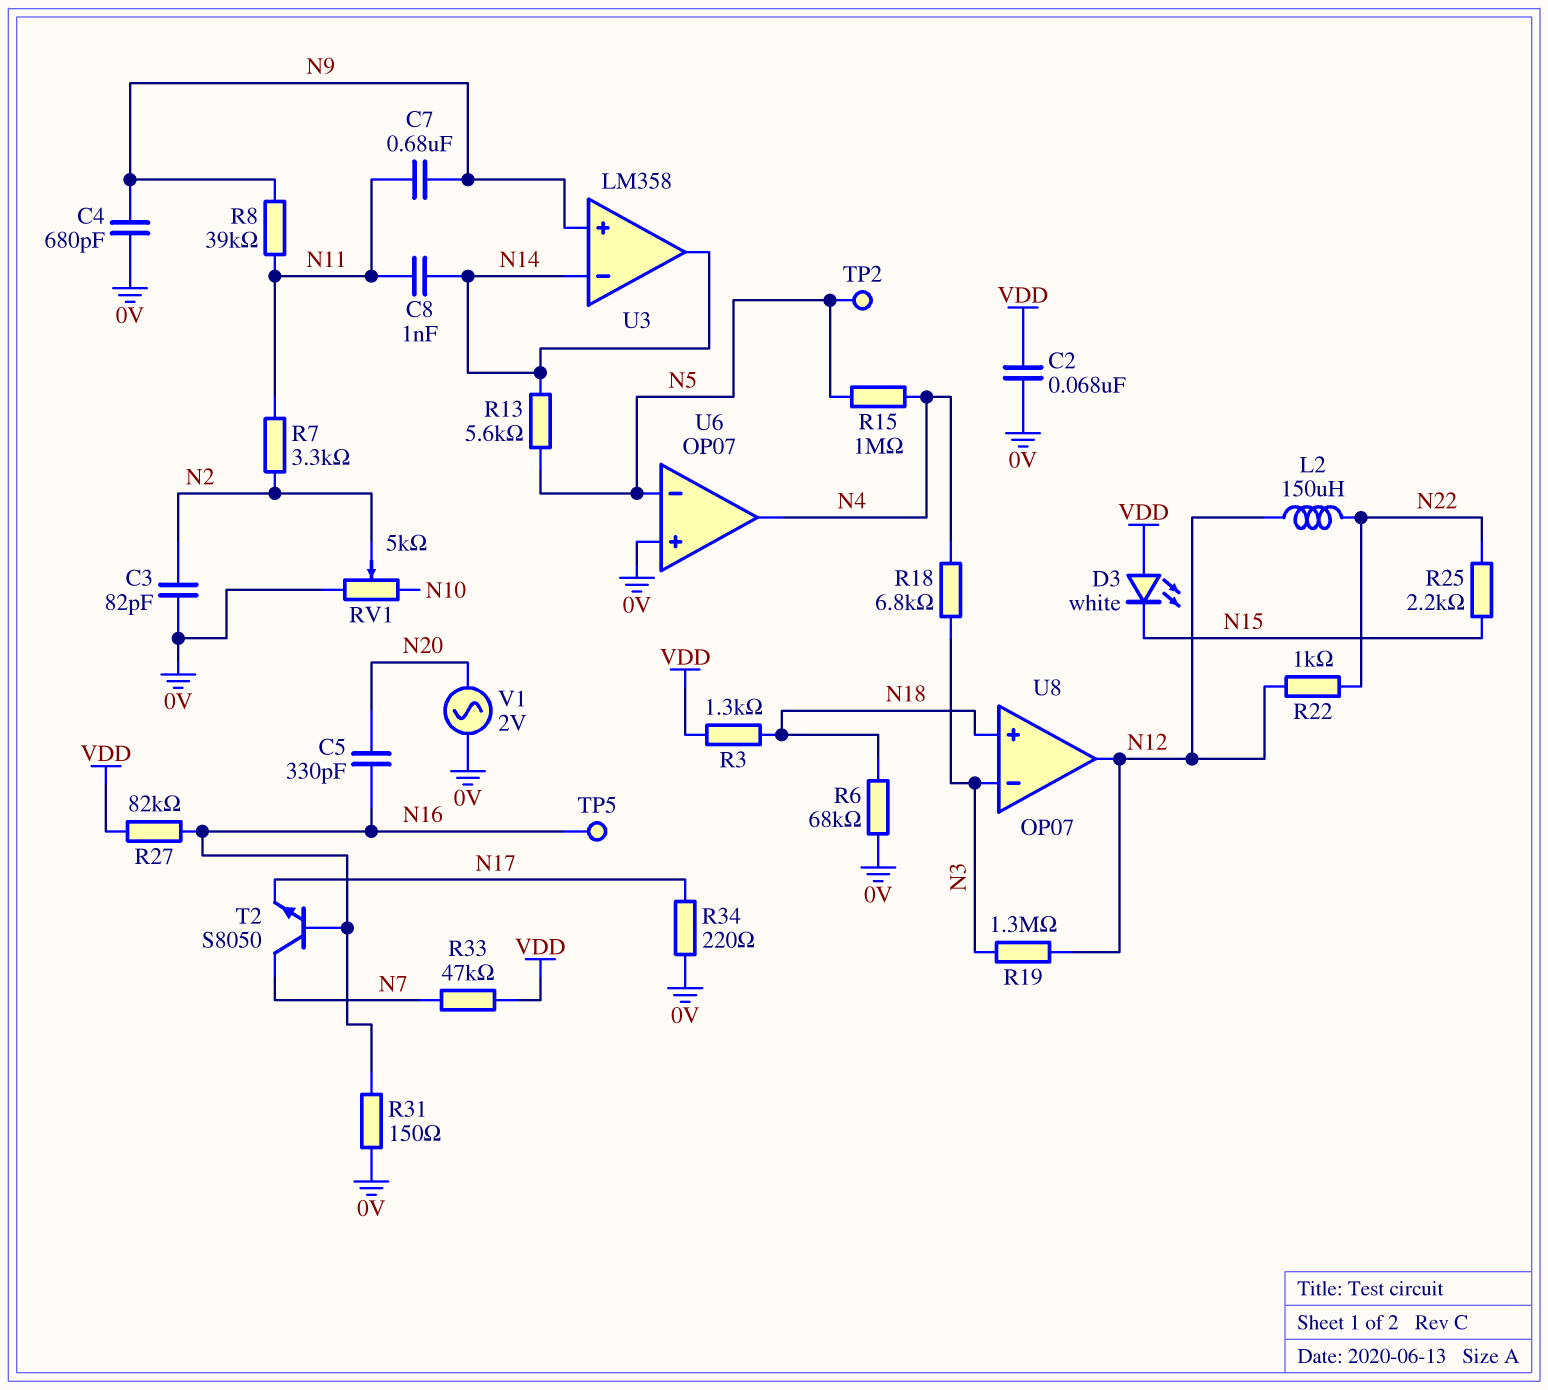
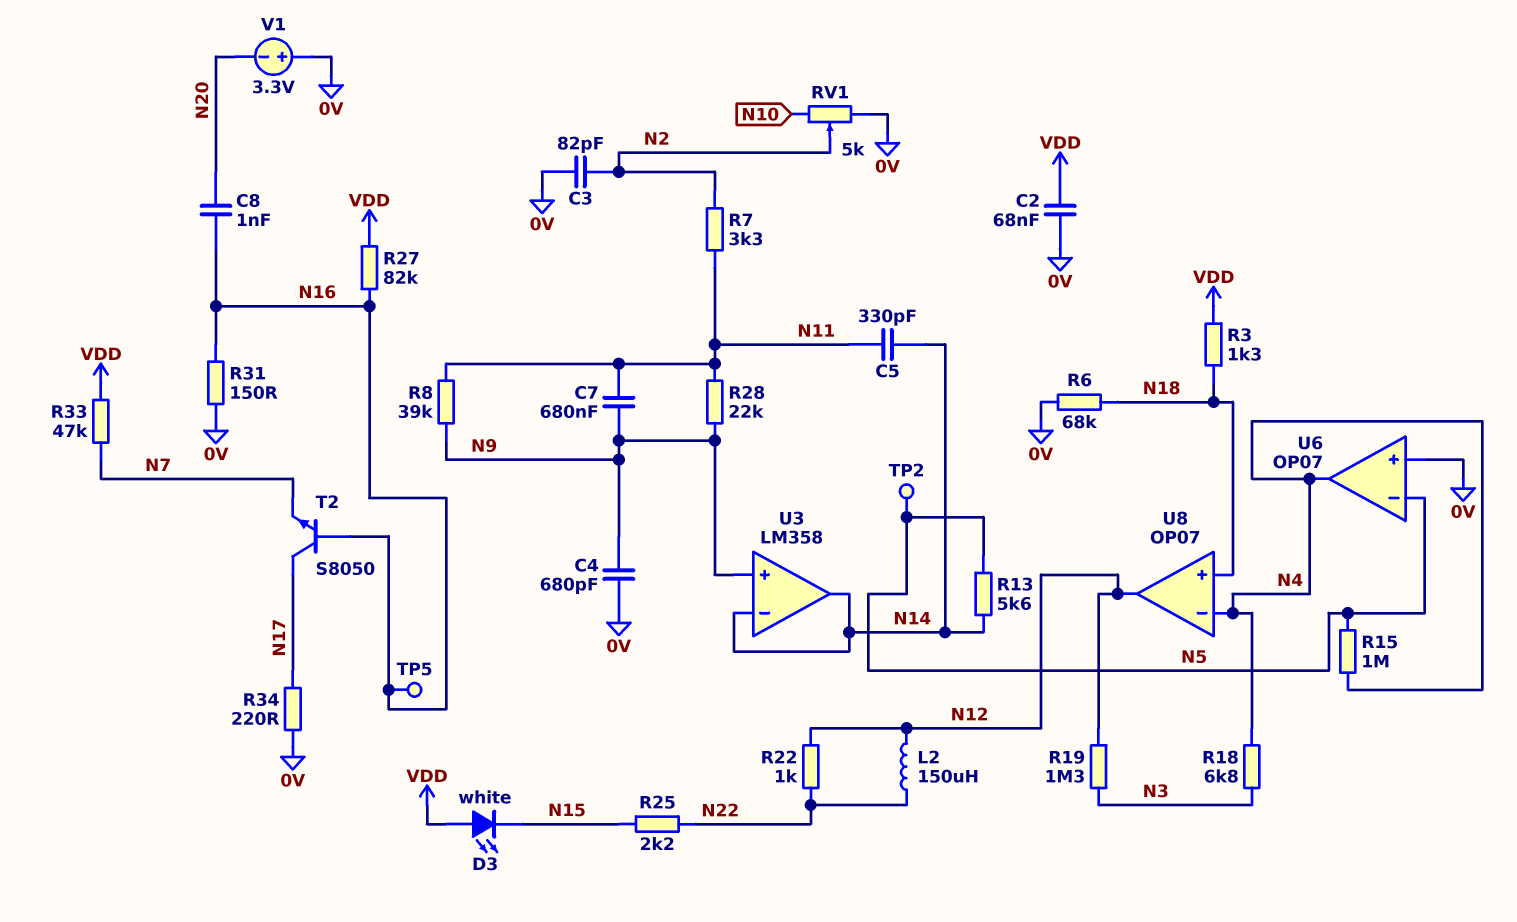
C5: 330pF (N16, N20) -> 330pF (N11, N14)
C8: 1nF (N11, N14) -> 1nF (N16, N20)
R28: none -> 22k (N9, N11)
T2: NPN S8050 (B N16, C N7, E N17) -> NPN S8050 (B N16, C N17, E N7)
U8 pin in-: N3 -> N4
V1: AC 2V (0V, N20) -> 3.3V (plus 0V, minus N20)

